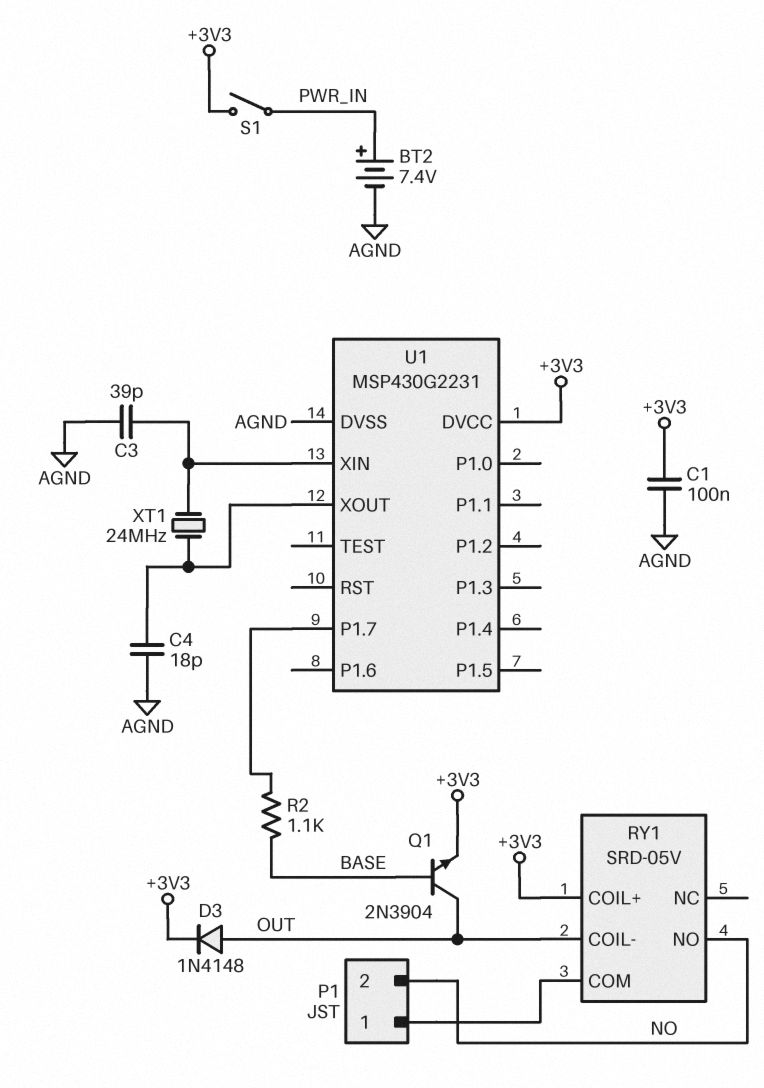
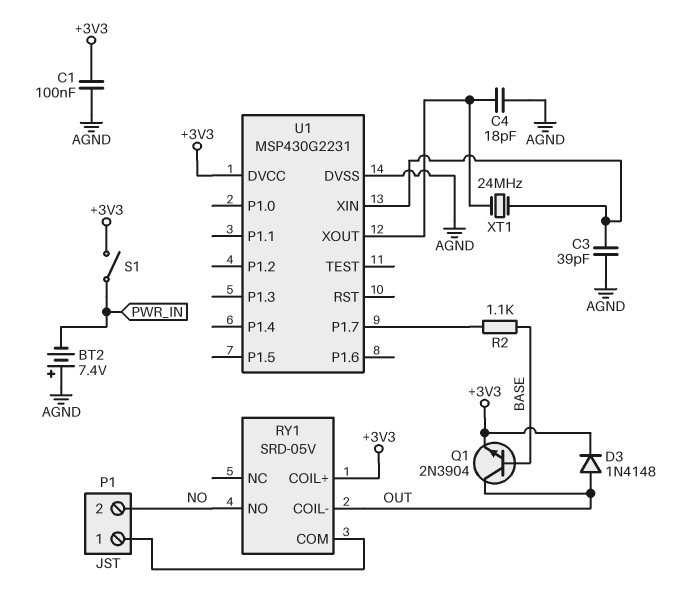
BT2: 7.4V (plus PWR_IN, minus AGND) -> 7.4V (plus AGND, minus PWR_IN)

